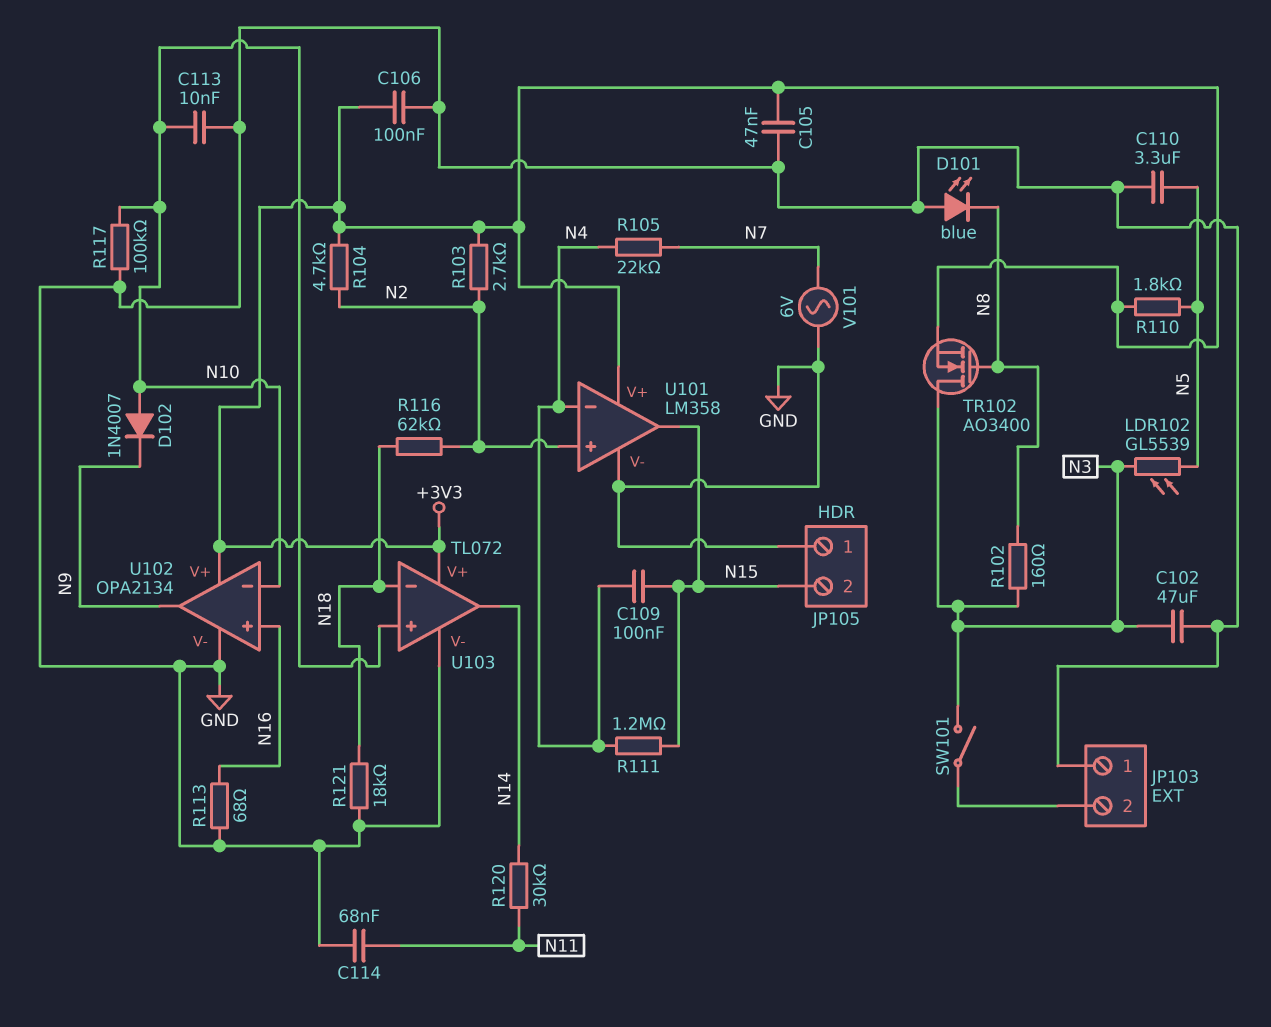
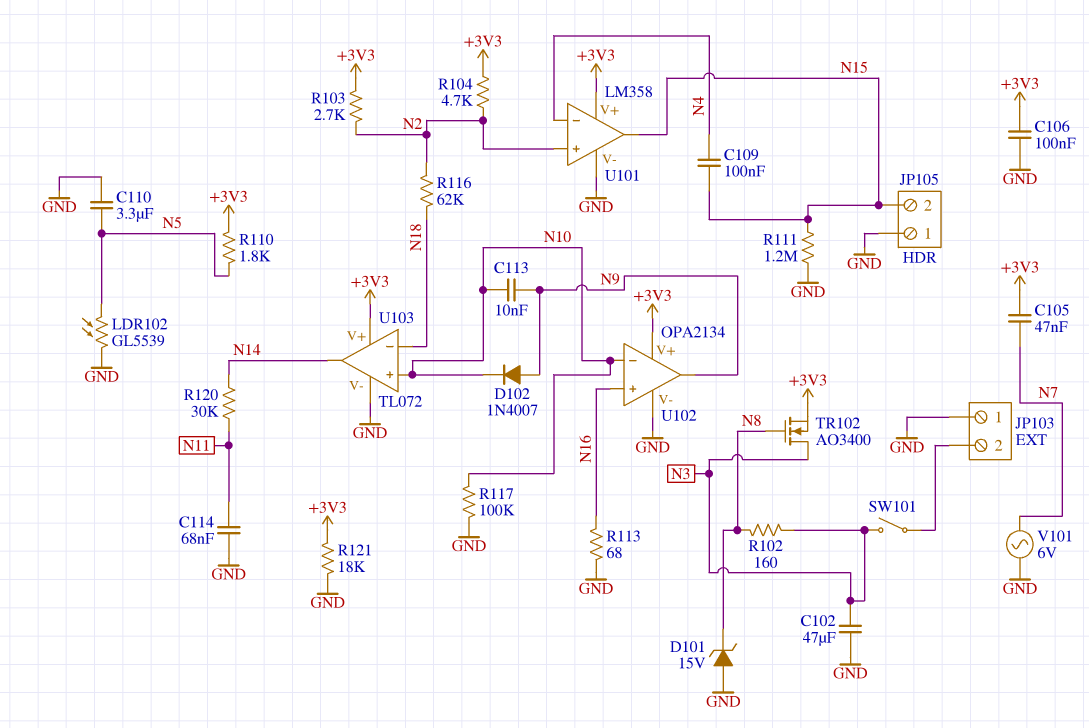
C105: 47nF (+3V3, GND) -> 47nF (+3V3, N7)
C113: 10nF (GND, N10) -> 10nF (N9, N10)
D101: LED blue (A GND, K N8) -> zener 15V (A GND, K N8)
D102: diode 1N4007 (A N10, K N9) -> diode 1N4007 (A N9, K N10)
LDR102: GL5539 (N3, N5) -> GL5539 (GND, N5)
R105: 22k (N4, N7) -> none
R111: 1.2M (N4, N15) -> 1.2M (GND, N15)
R121: 18k (GND, N18) -> 18k (+3V3, GND)

